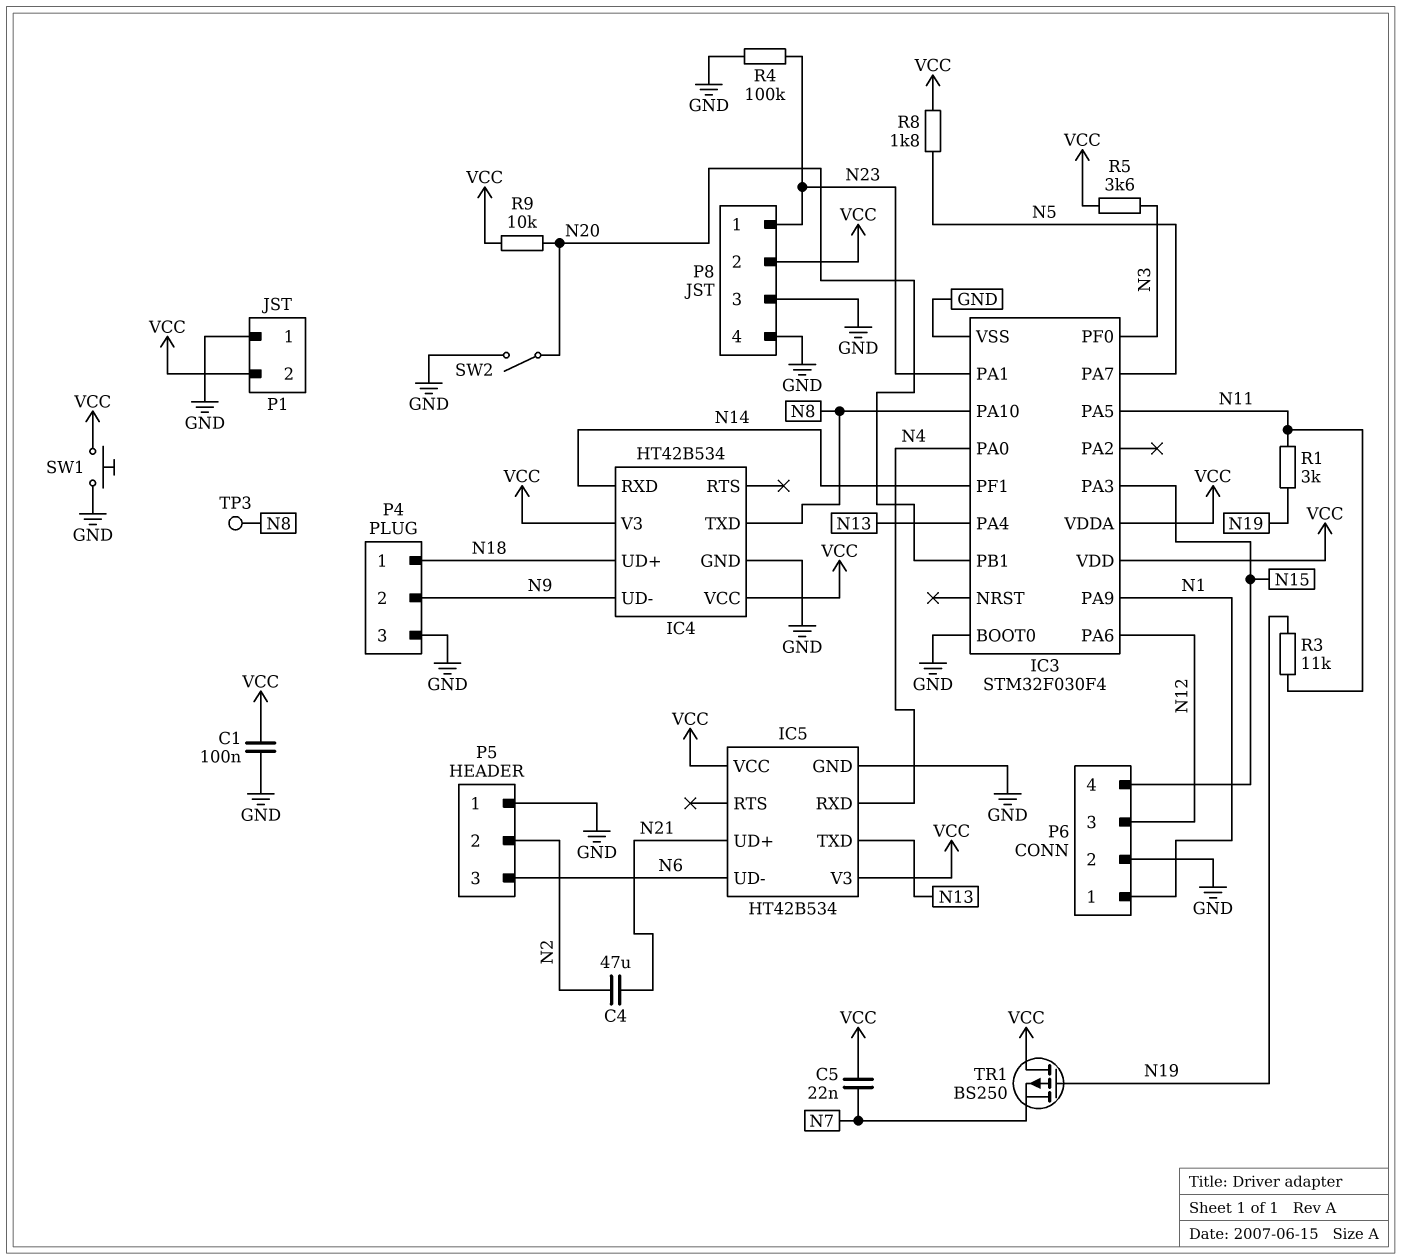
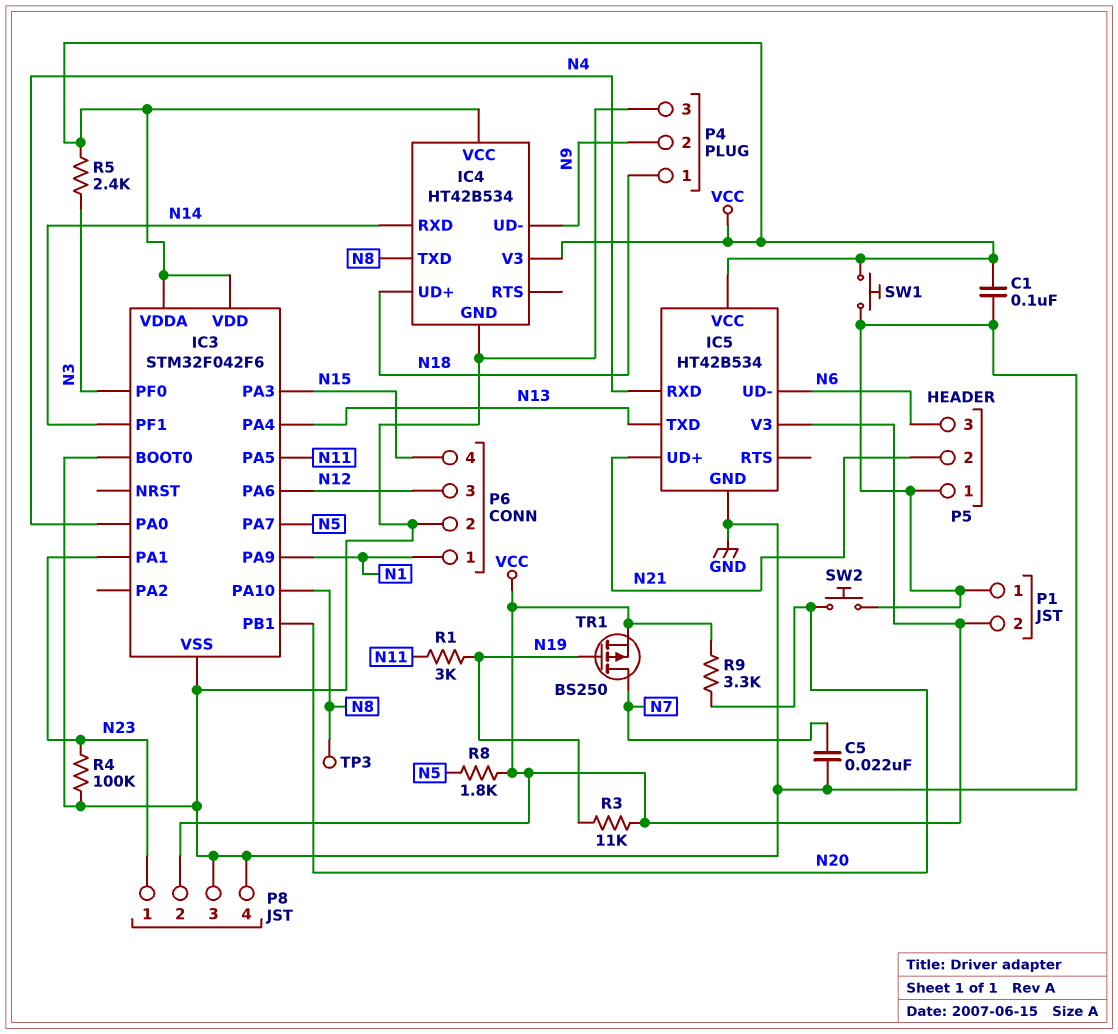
C4: 47uF (N2, N21) -> none
C5: 22nF (N7, VCC) -> 22nF (GND, N7)
IC3: STM32F030F4 -> STM32F042F6
P5 pin 2: N2 -> N21
R3: 11k (N11, N19) -> 11k (N19, VCC)
R5: 3.6k (N3, VCC) -> 2.4k (N3, VCC)
R9: 10k (N20, VCC) -> 3.3k (N20, VCC)
SW2: switch (GND, N20) -> button (GND, N20)
TR1: PMOS BS250 (G N19, D VCC, S N7) -> PMOS BS250 (G N19, D N7, S VCC)

